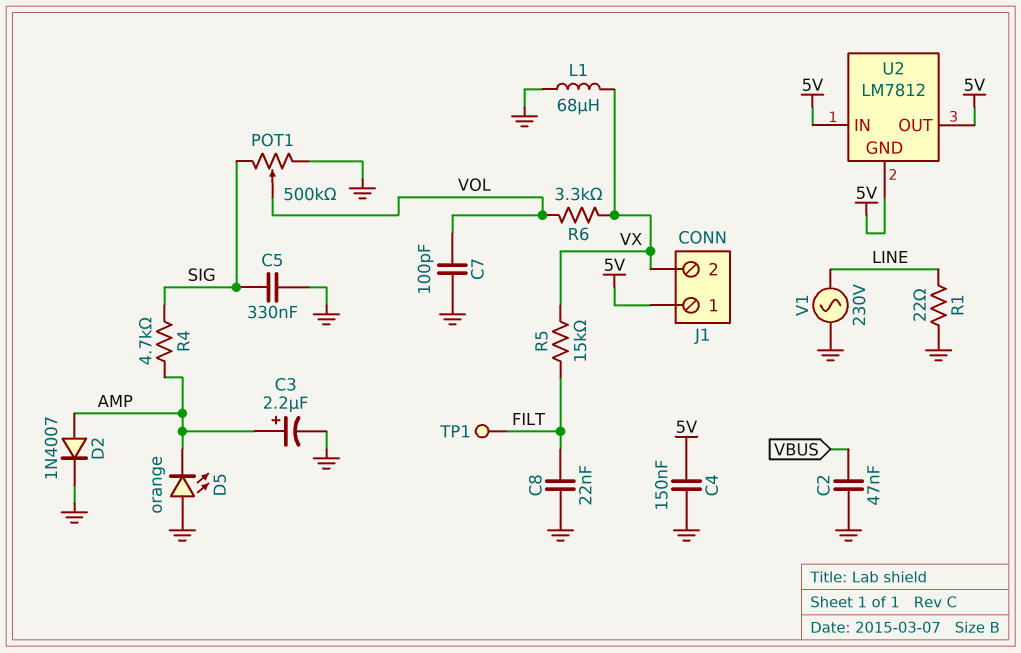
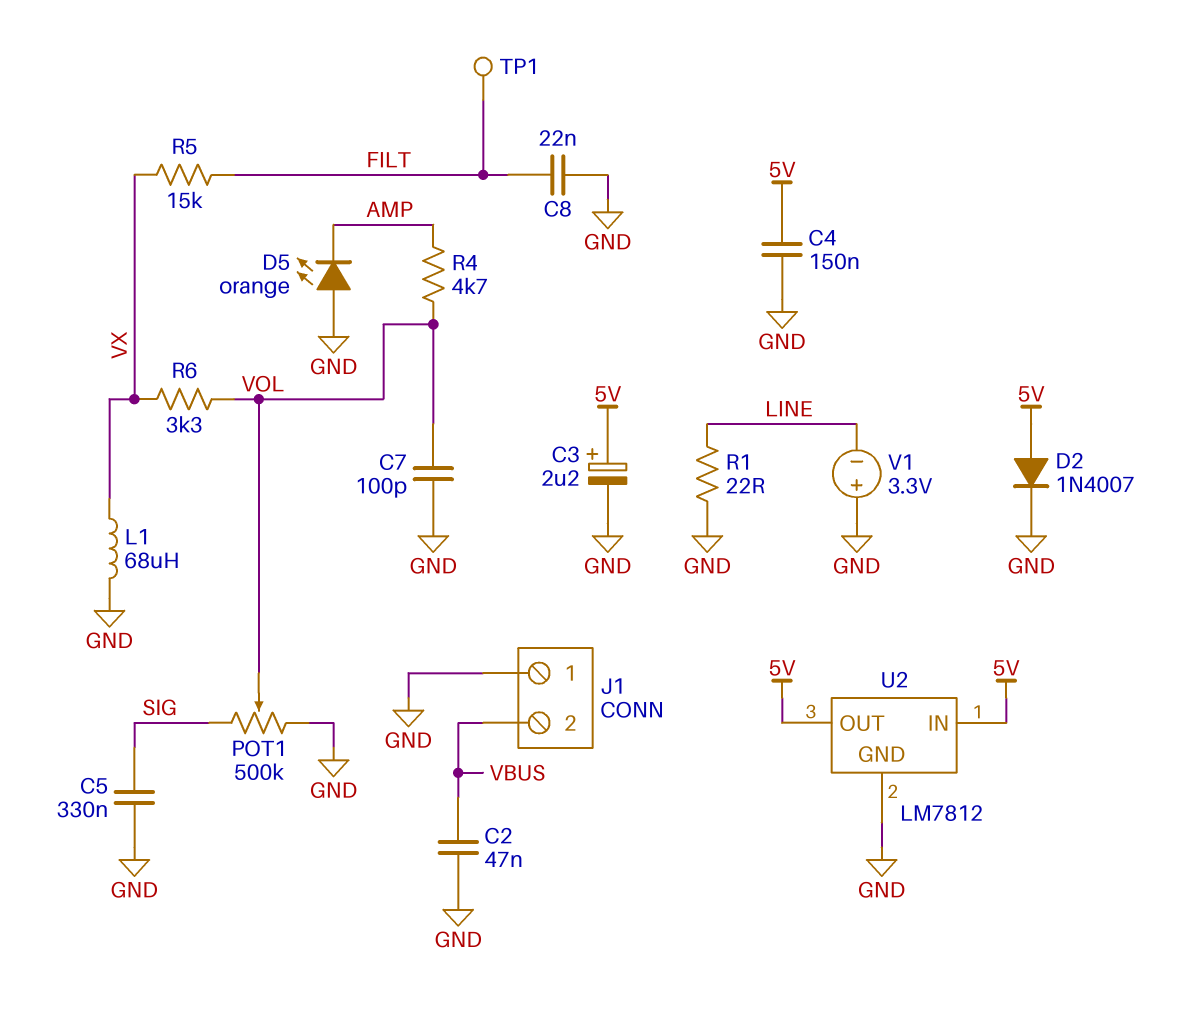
C3: 2.2uF (plus AMP, minus GND) -> 2.2uF (plus 5V, minus GND)
D2: diode 1N4007 (A AMP, K GND) -> diode 1N4007 (A 5V, K GND)
J1 pin 1: 5V -> GND
J1 pin 2: VX -> VBUS
R4: 4.7k (AMP, SIG) -> 4.7k (AMP, VOL)
U2 pin GND: 5V -> GND
V1: AC 230V (GND, LINE) -> 3.3V (plus GND, minus LINE)

